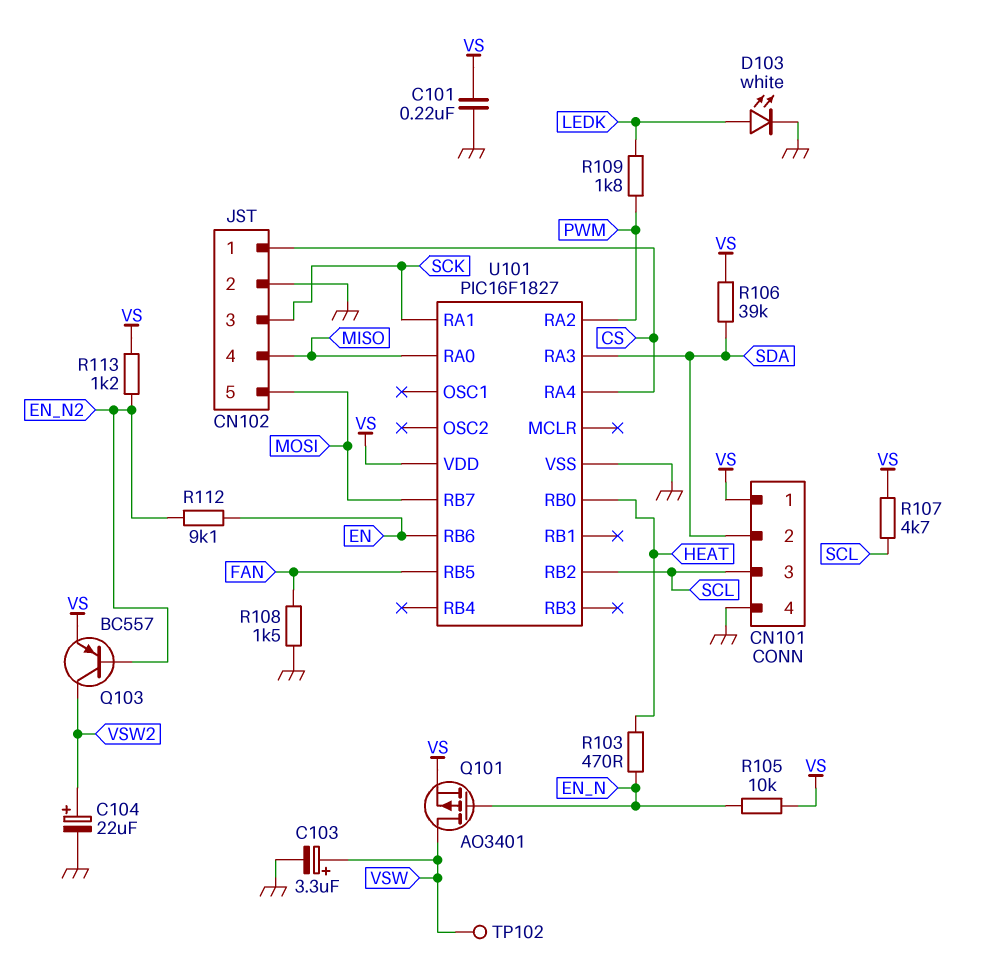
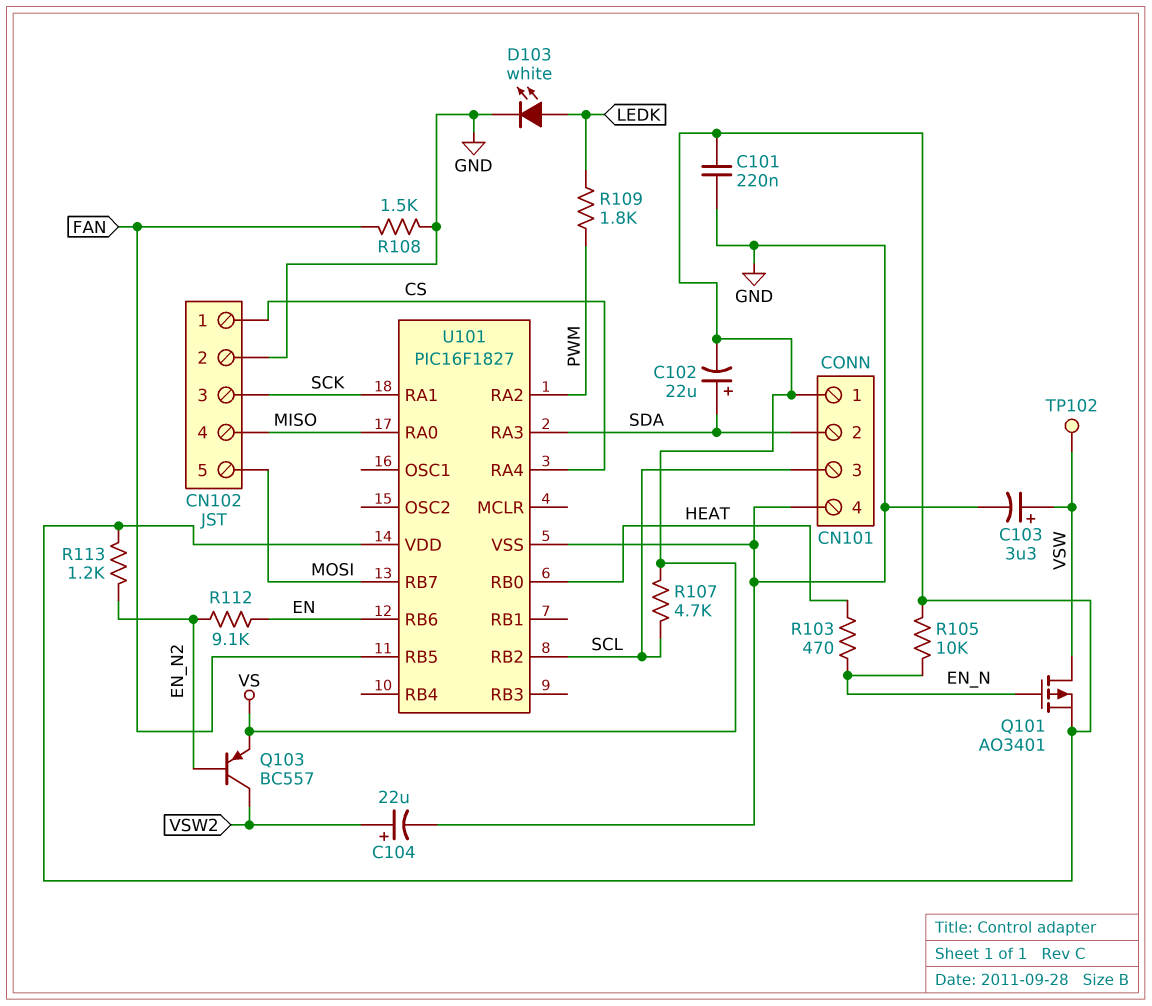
C102: none -> 22uF (plus SDA, minus VS)
R106: 39k (SDA, VS) -> none

